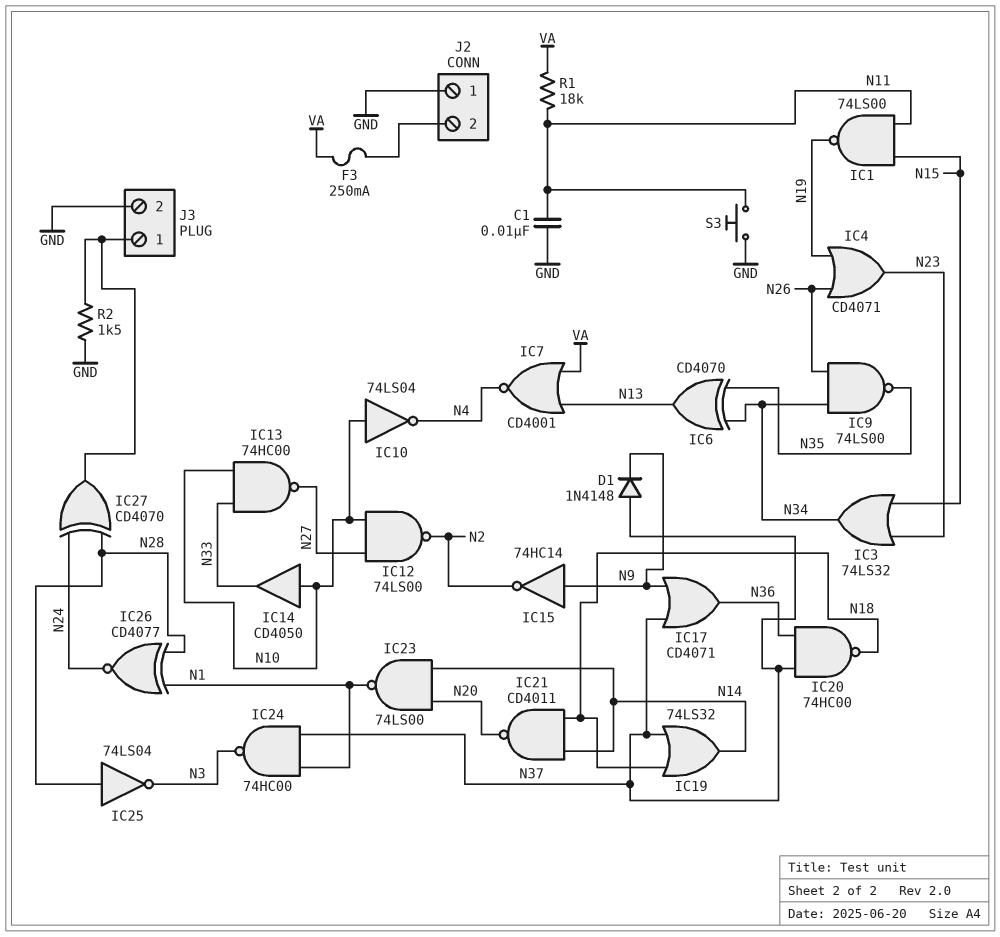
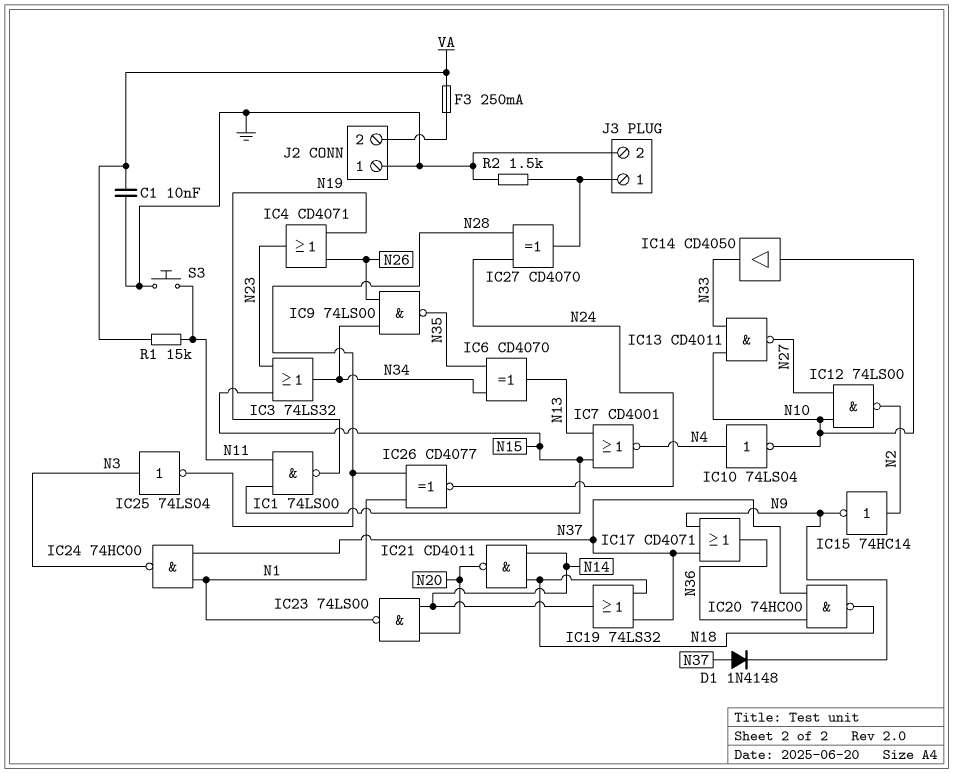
C1: 10nF (GND, N11) -> 10nF (GND, VA)
IC7: NOR CD4001 (in N13, in VA, out N4) -> NOR CD4001 (in N13, in N15, out N4)
IC10: NOT 74LS04 (in N10, out N4) -> NOT 74LS04 (in N4, out N10)
IC13: NAND 74HC00 (in N10, in N33, out N27) -> NAND CD4011 (in N10, in N33, out N27)
IC15: NOT 74HC14 (in N9, out N2) -> NOT 74HC14 (in N2, out N9)
IC25: NOT 74LS04 (in N28, out N3) -> NOT 74LS04 (in N3, out N28)
R1: 18k (N11, VA) -> 15k (N11, VA)

